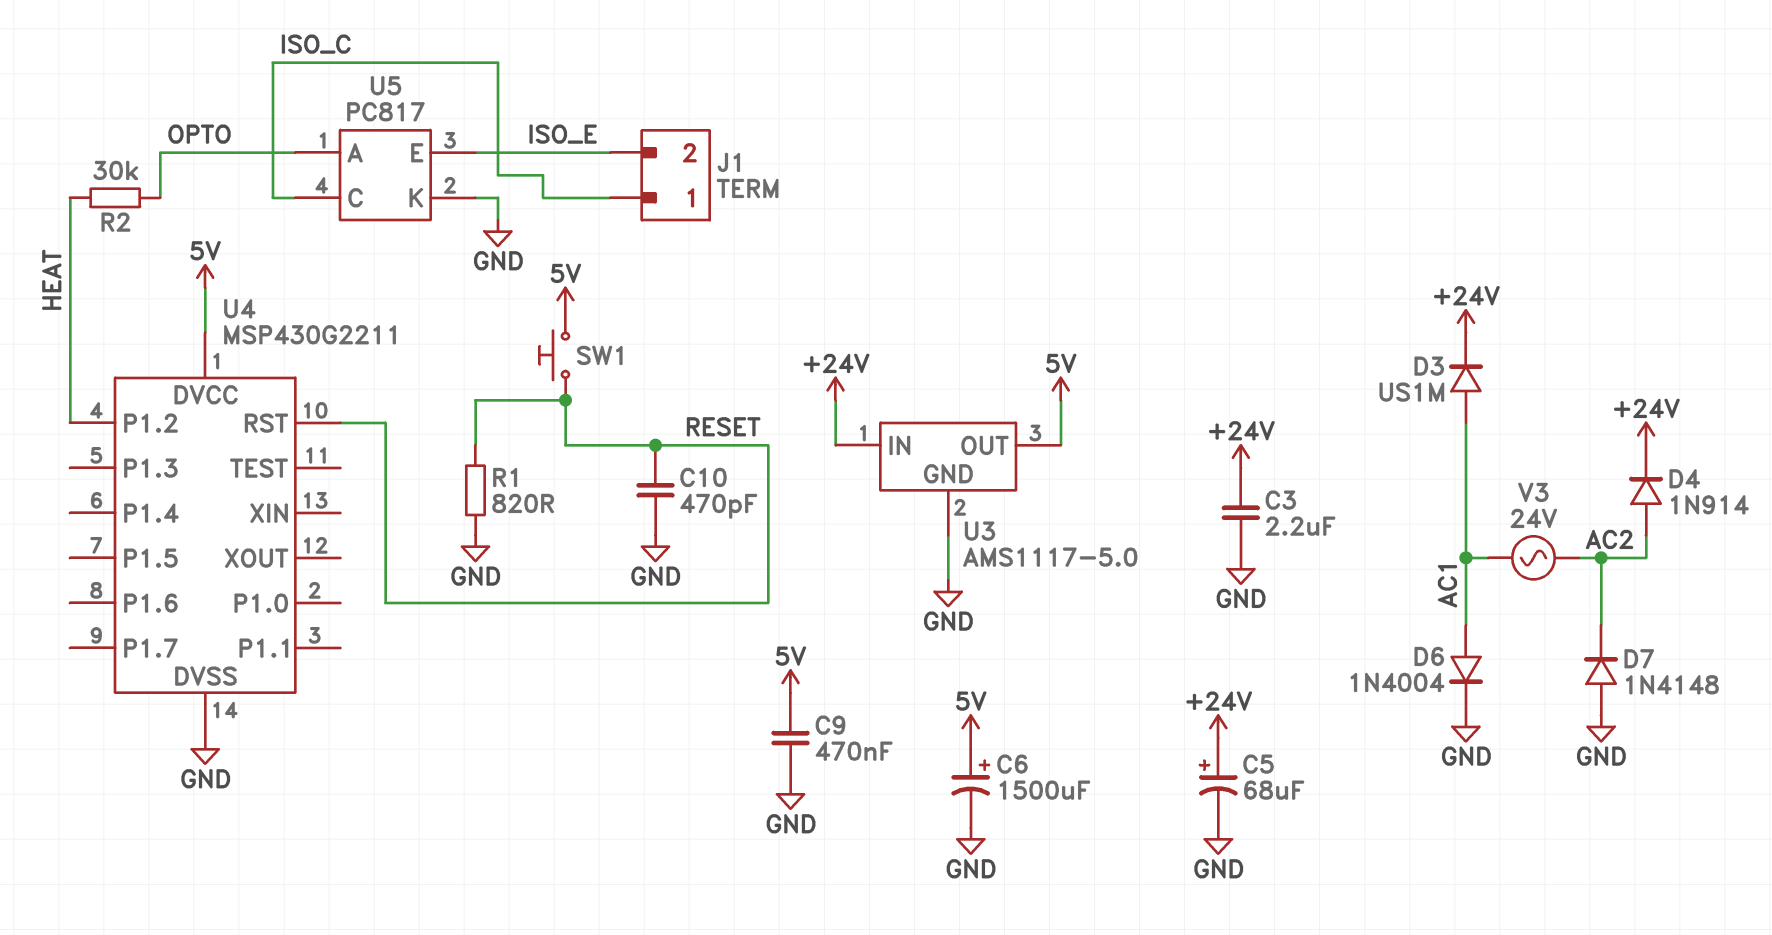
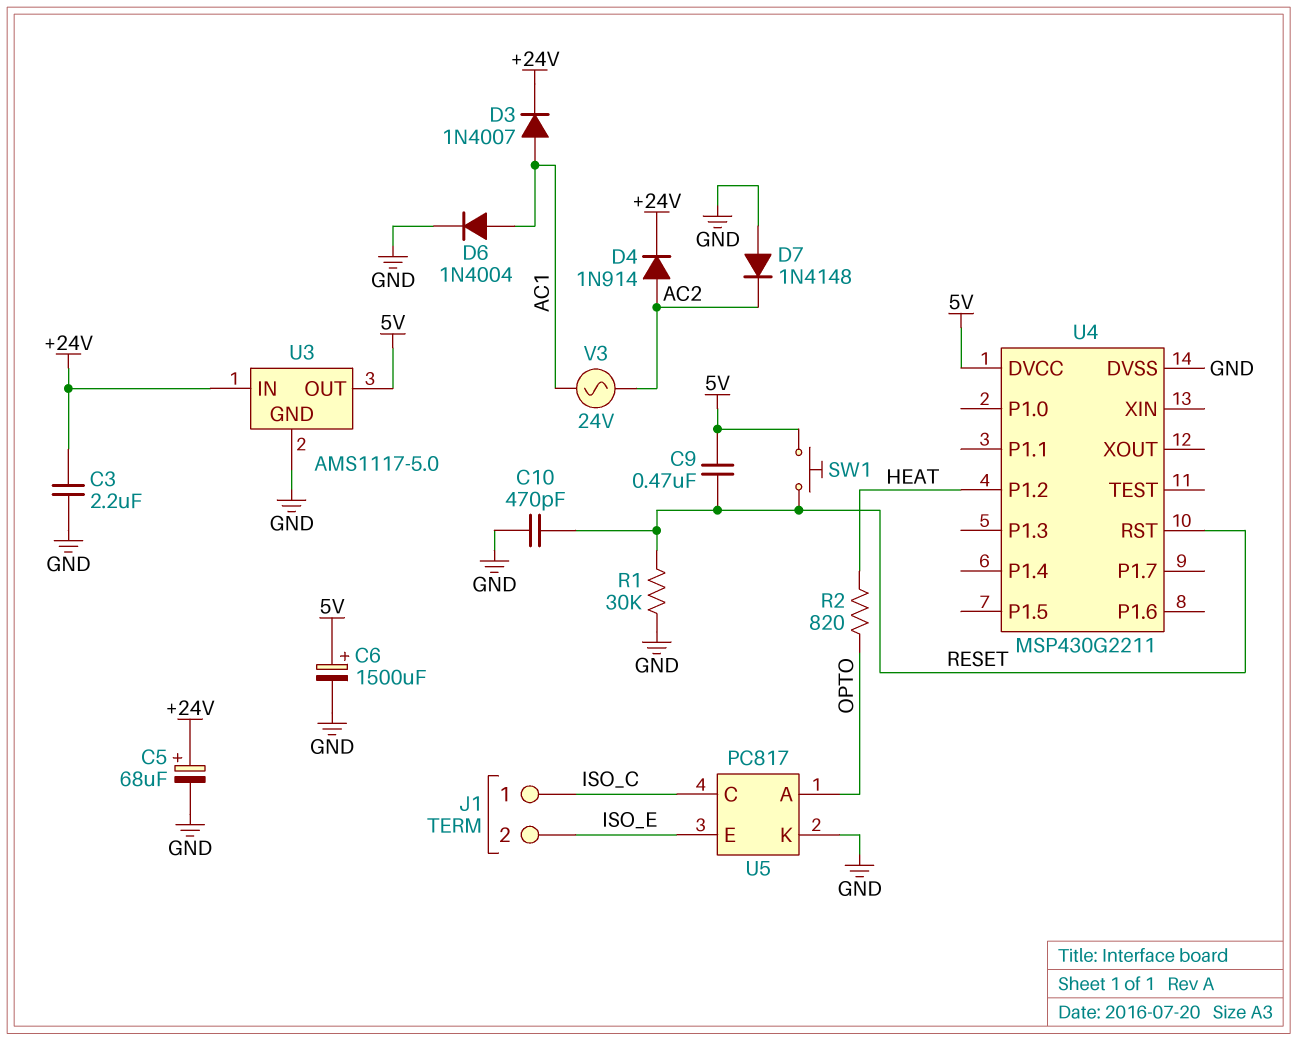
C9: 470nF (5V, GND) -> 470nF (5V, RESET)
D3: diode US1M (A AC1, K +24V) -> diode 1N4007 (A AC1, K +24V)
R1: 820 (GND, RESET) -> 30k (GND, RESET)
R2: 30k (HEAT, OPTO) -> 820 (HEAT, OPTO)

